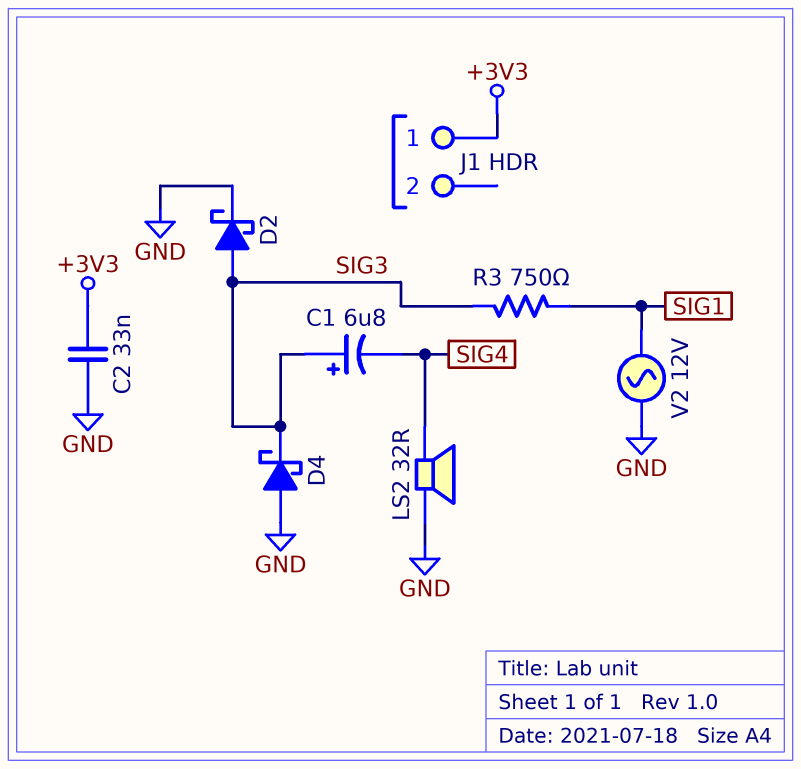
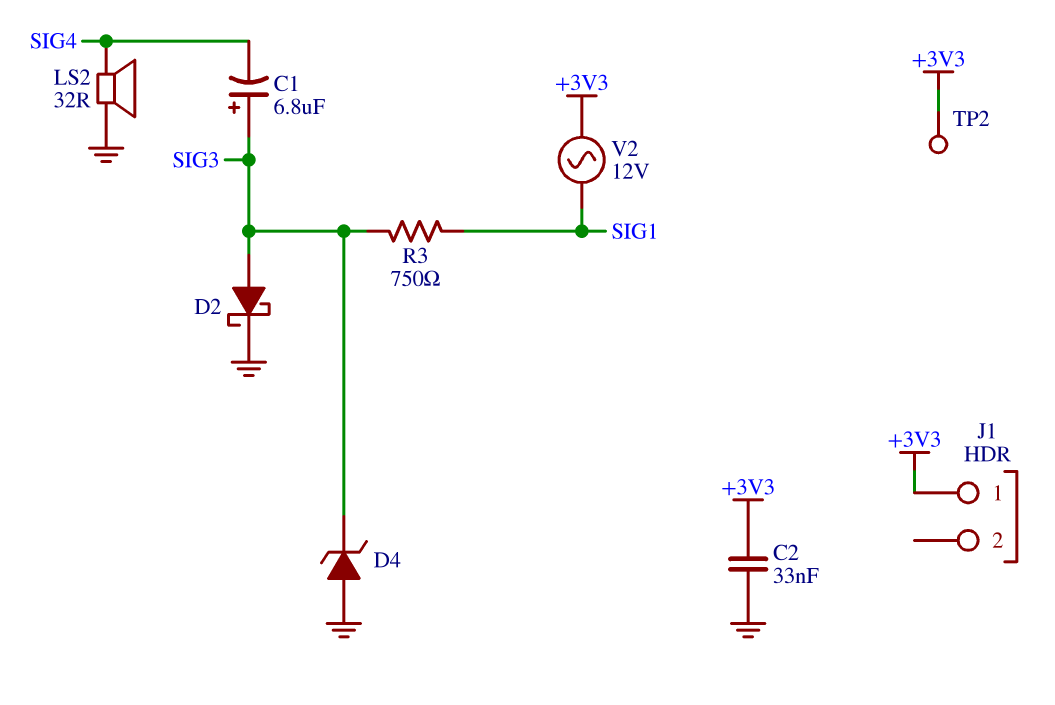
D4: schottky (A GND, K SIG3) -> zener (A GND, K SIG3)
TP2: none -> test point (+3V3)
V2: AC 12V (GND, SIG1) -> AC 12V (+3V3, SIG1)

